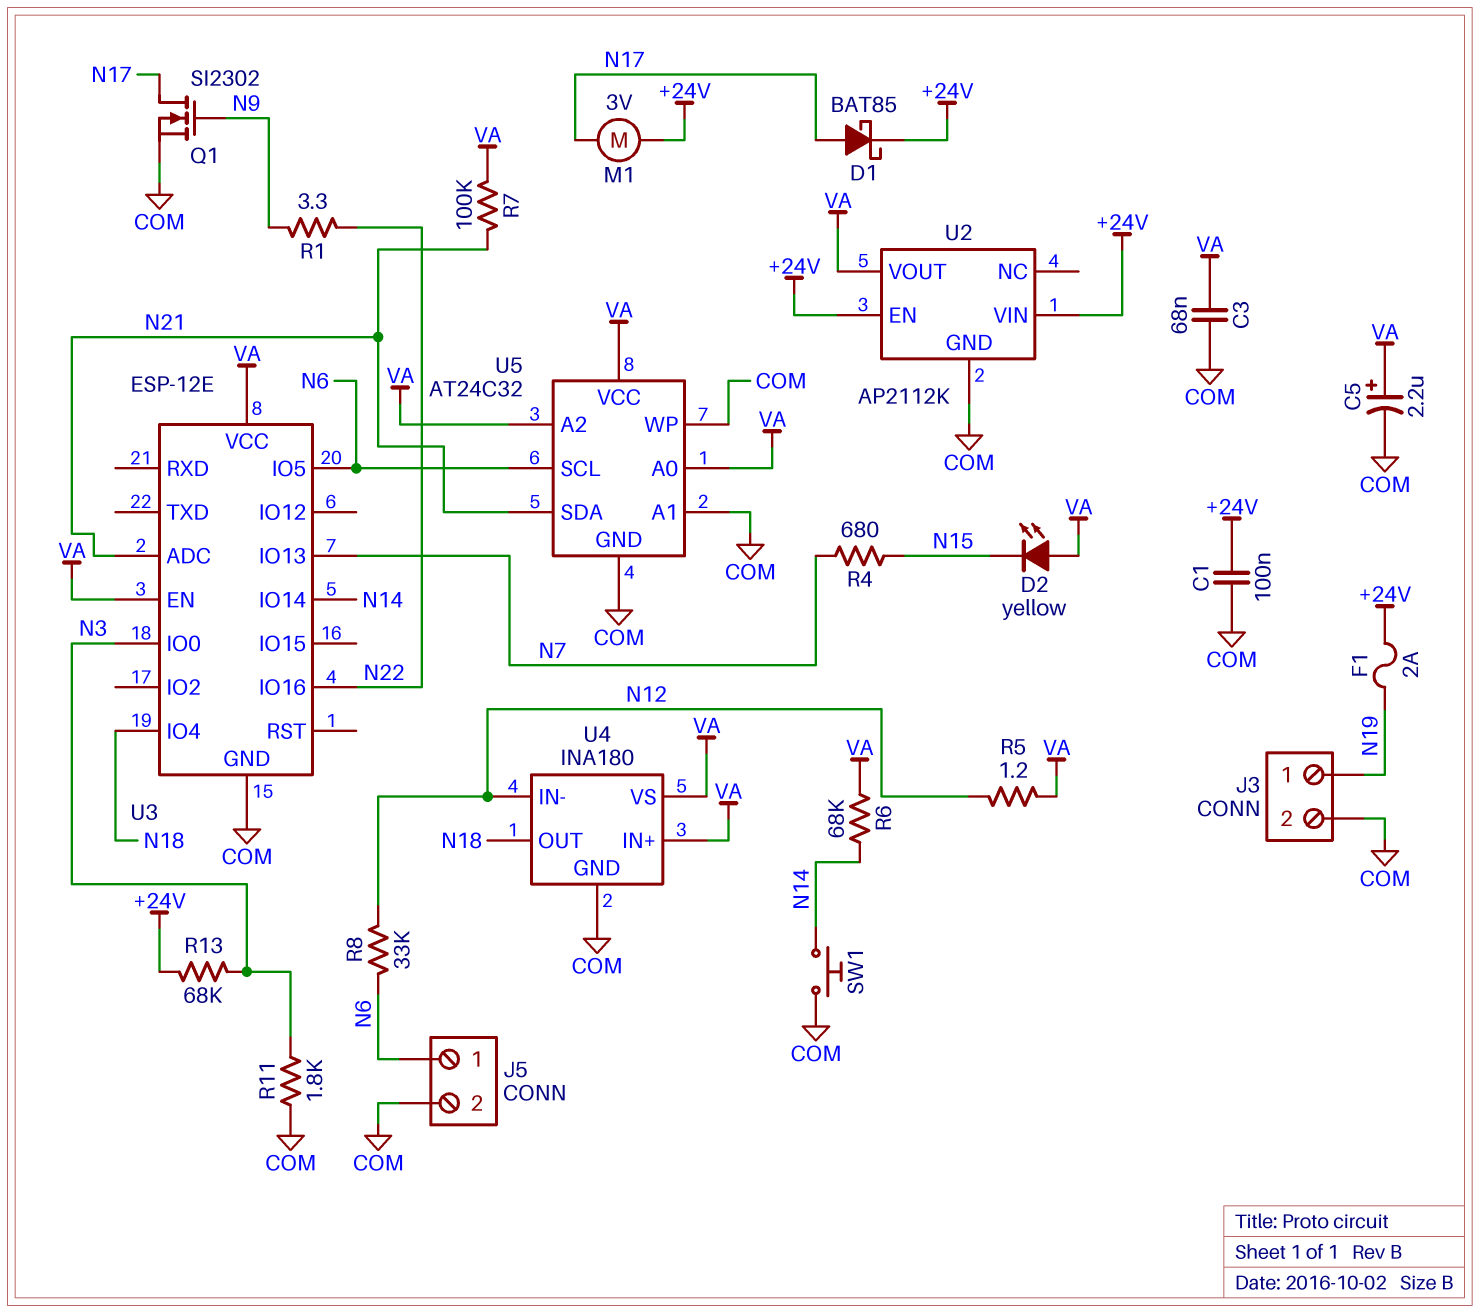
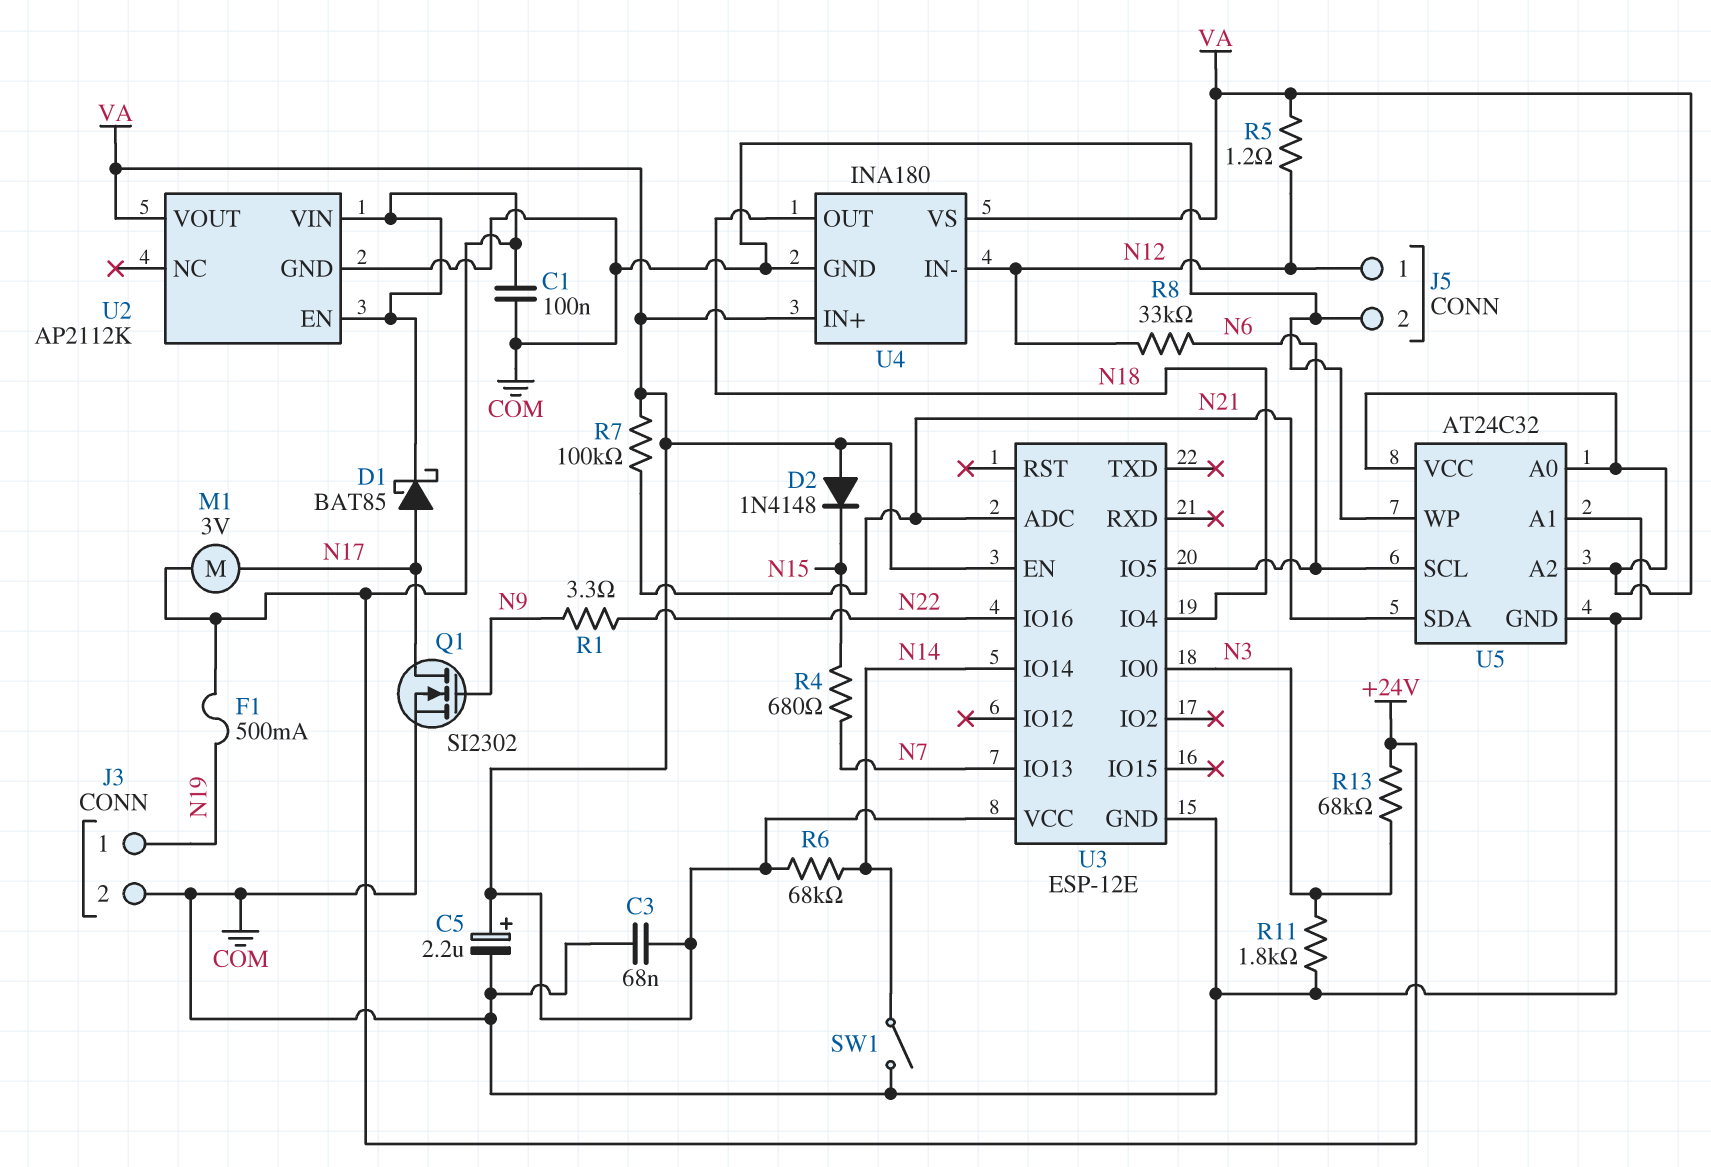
D2: LED yellow (A VA, K N15) -> diode 1N4148 (A VA, K N15)
F1: 2A (+24V, N19) -> 500mA (+24V, N19)
J5 pin 1: N6 -> N12
SW1: button (COM, N14) -> switch (COM, N14)

